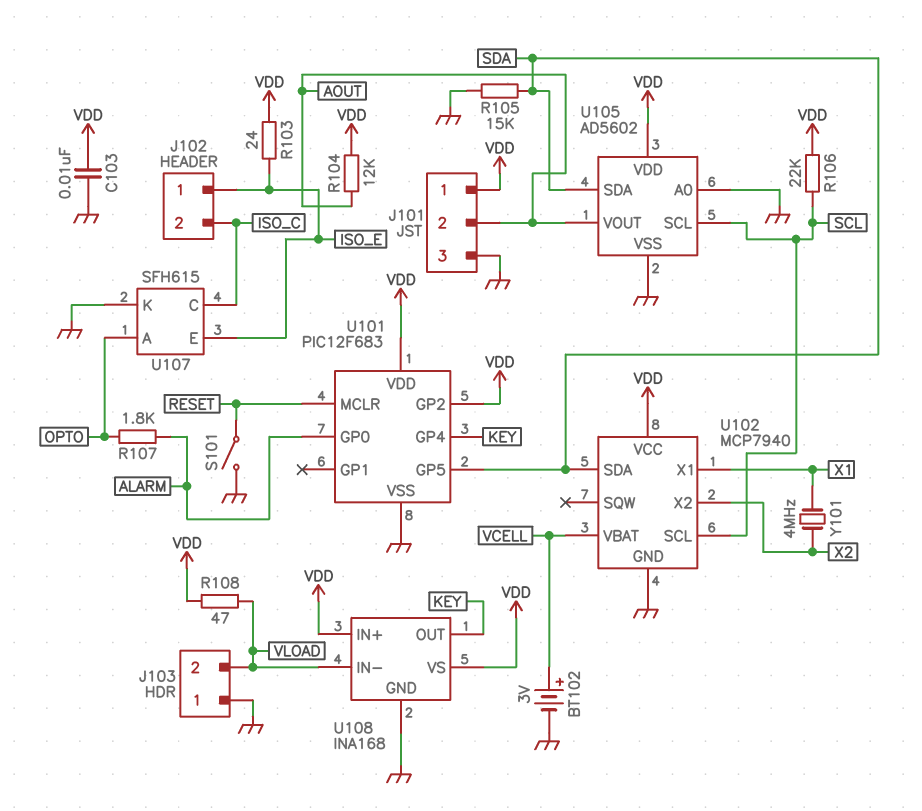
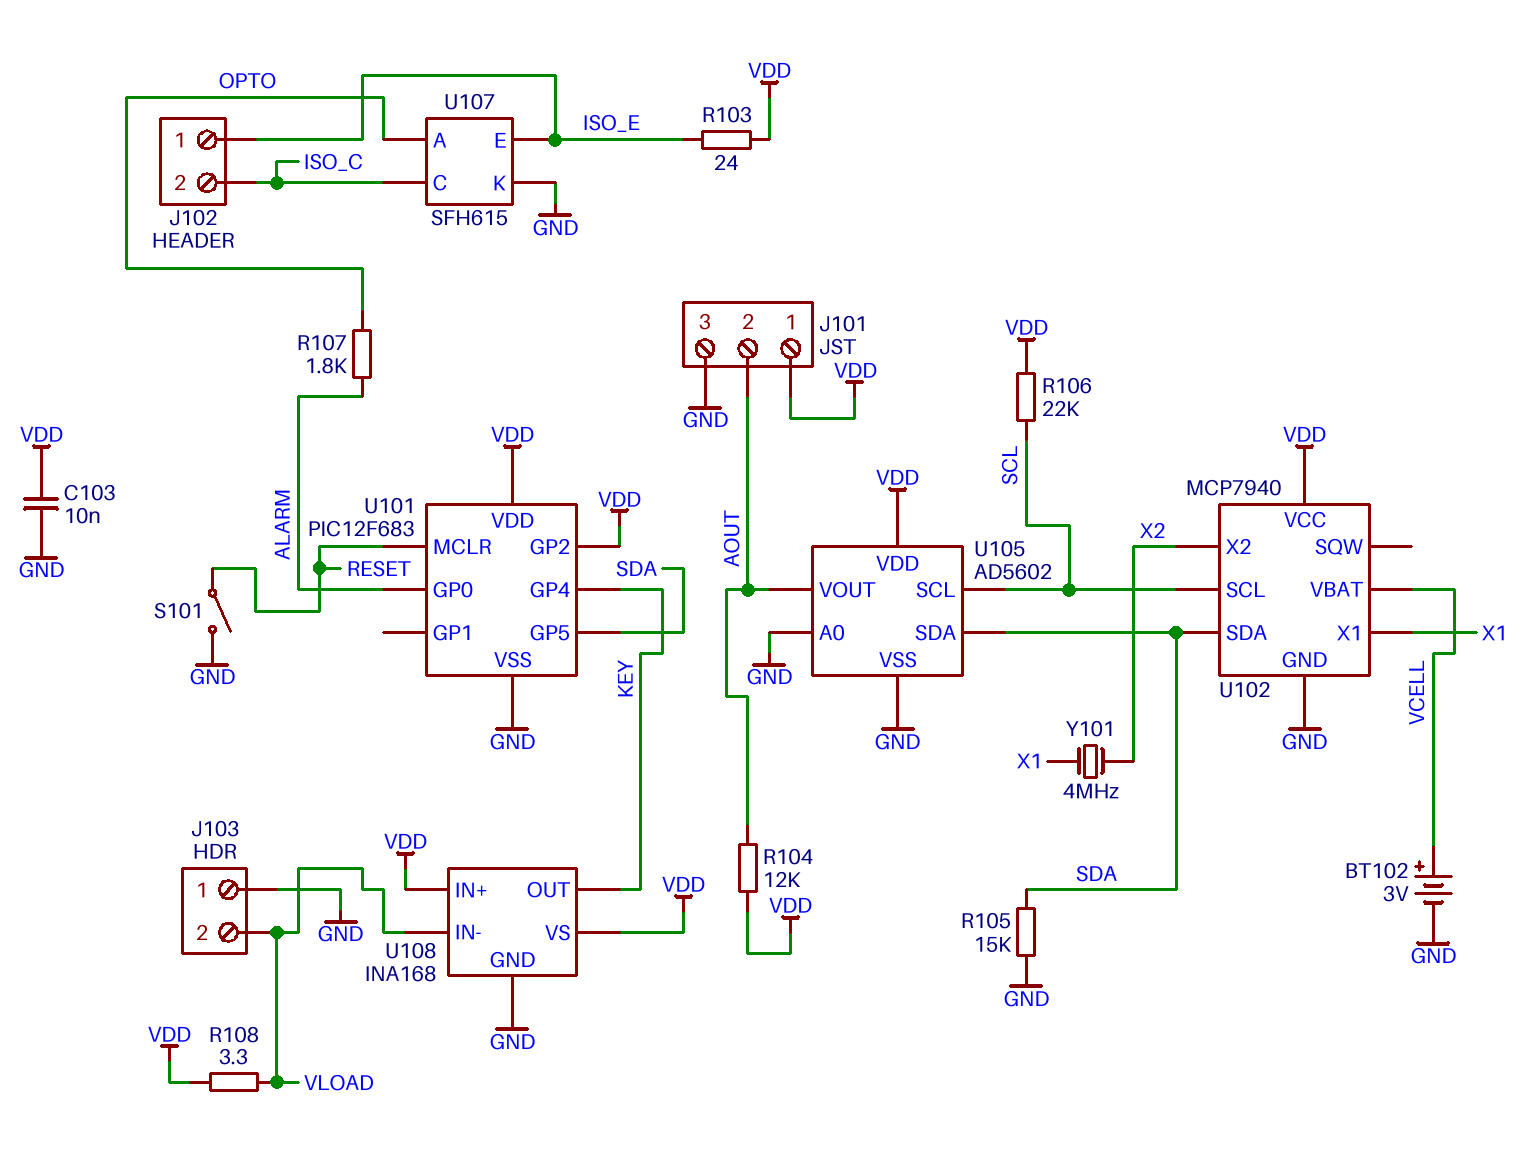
R108: 47 (VDD, VLOAD) -> 3.3 (VDD, VLOAD)

